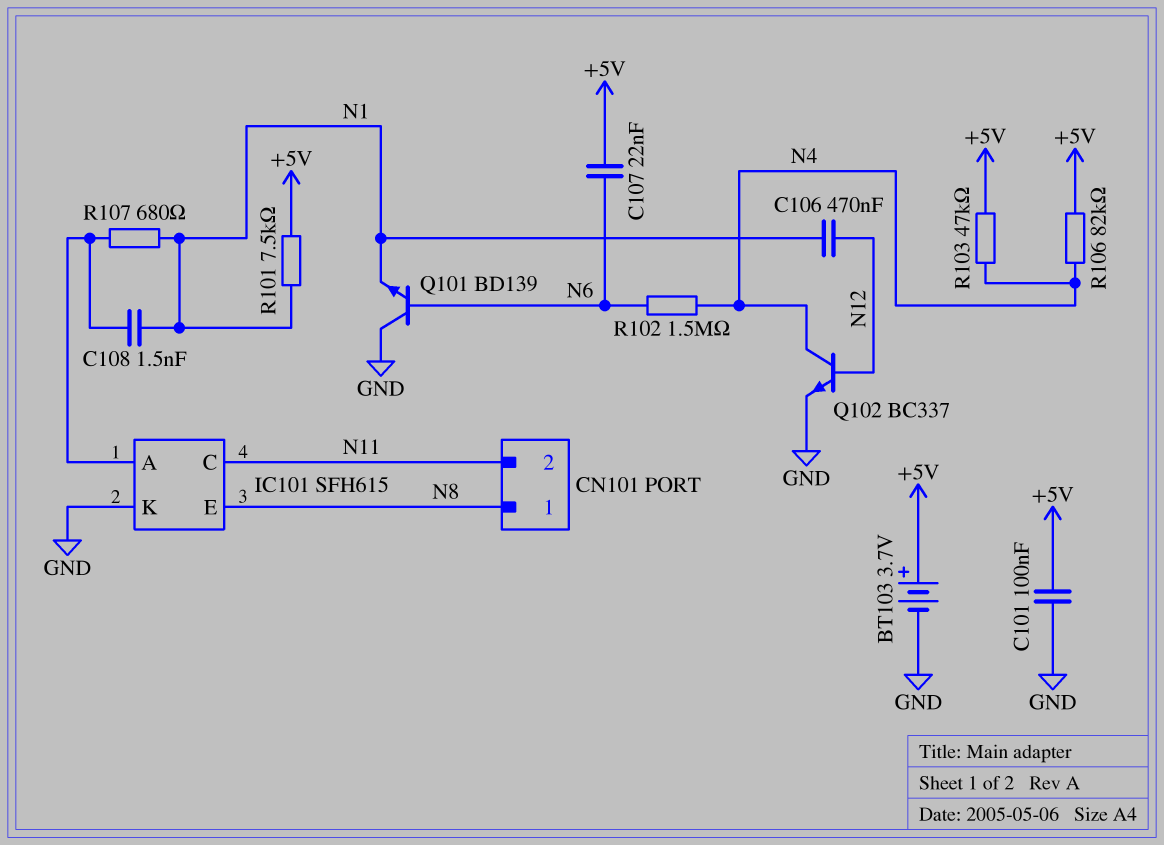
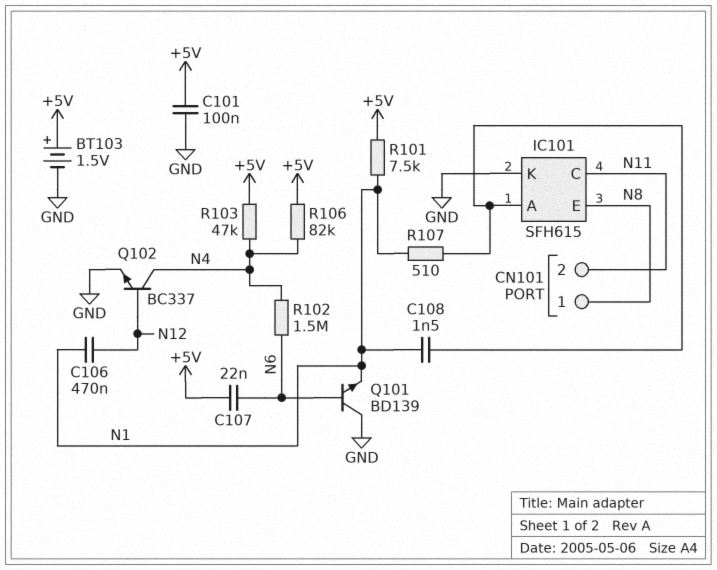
BT103: 3.7V (plus +5V, minus GND) -> 1.5V (plus +5V, minus GND)
R107: 680 (IC101/A, N1) -> 510 (IC101/A, N1)

